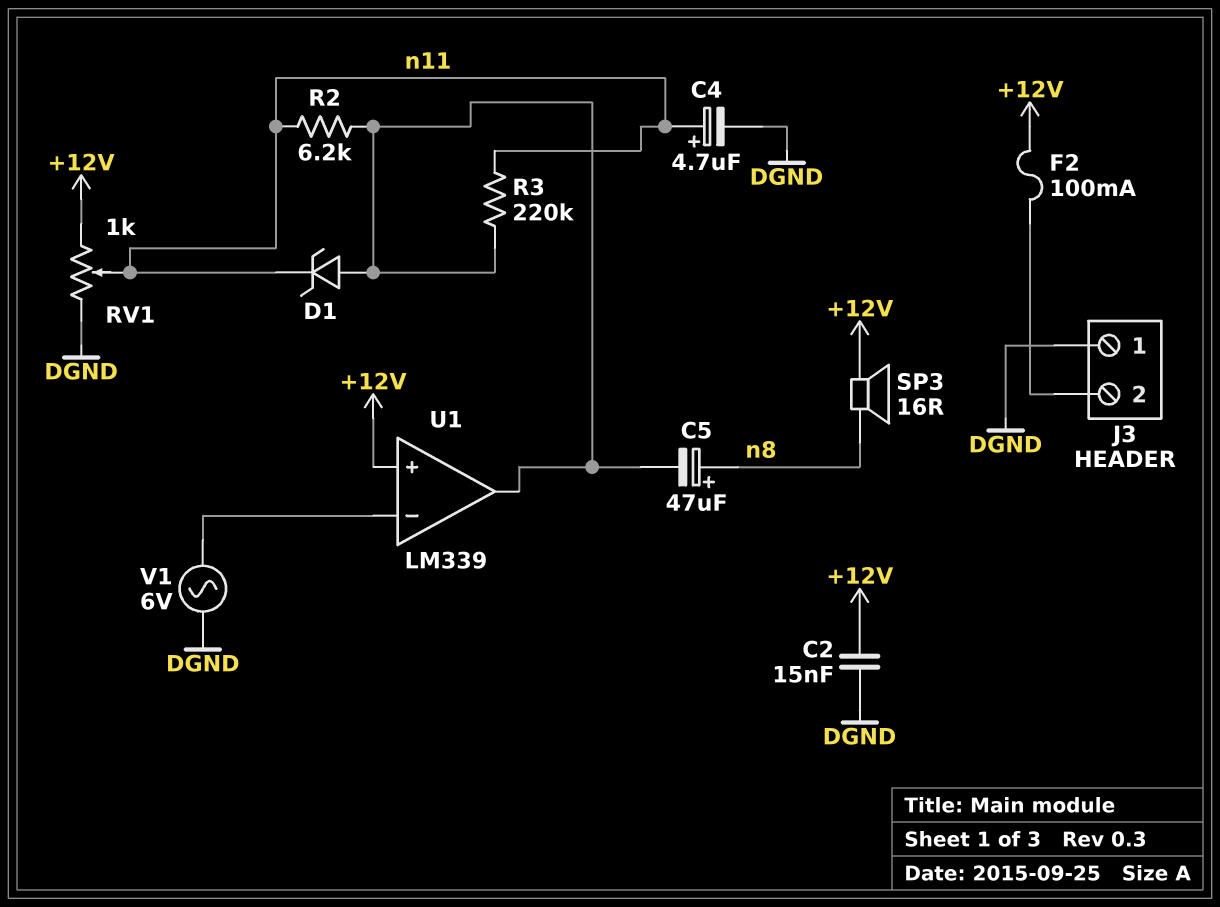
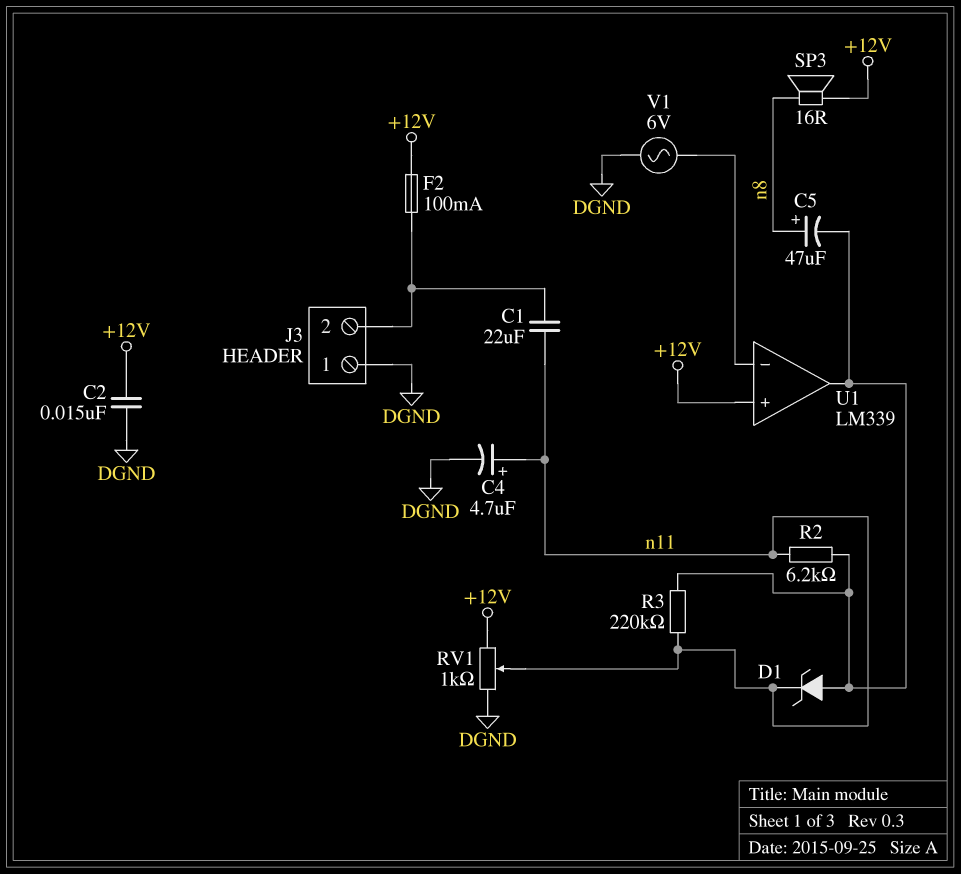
C1: none -> 22uF (J3/2, n11)

